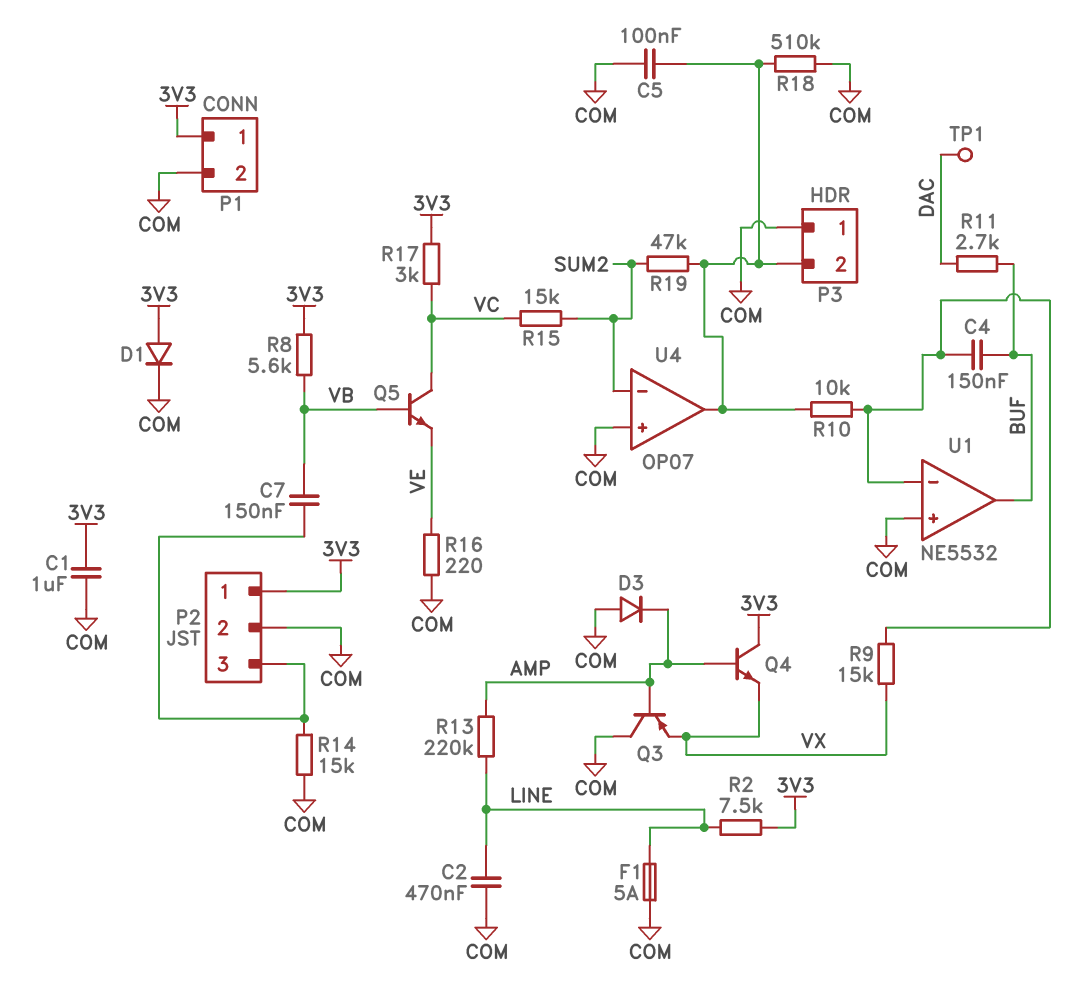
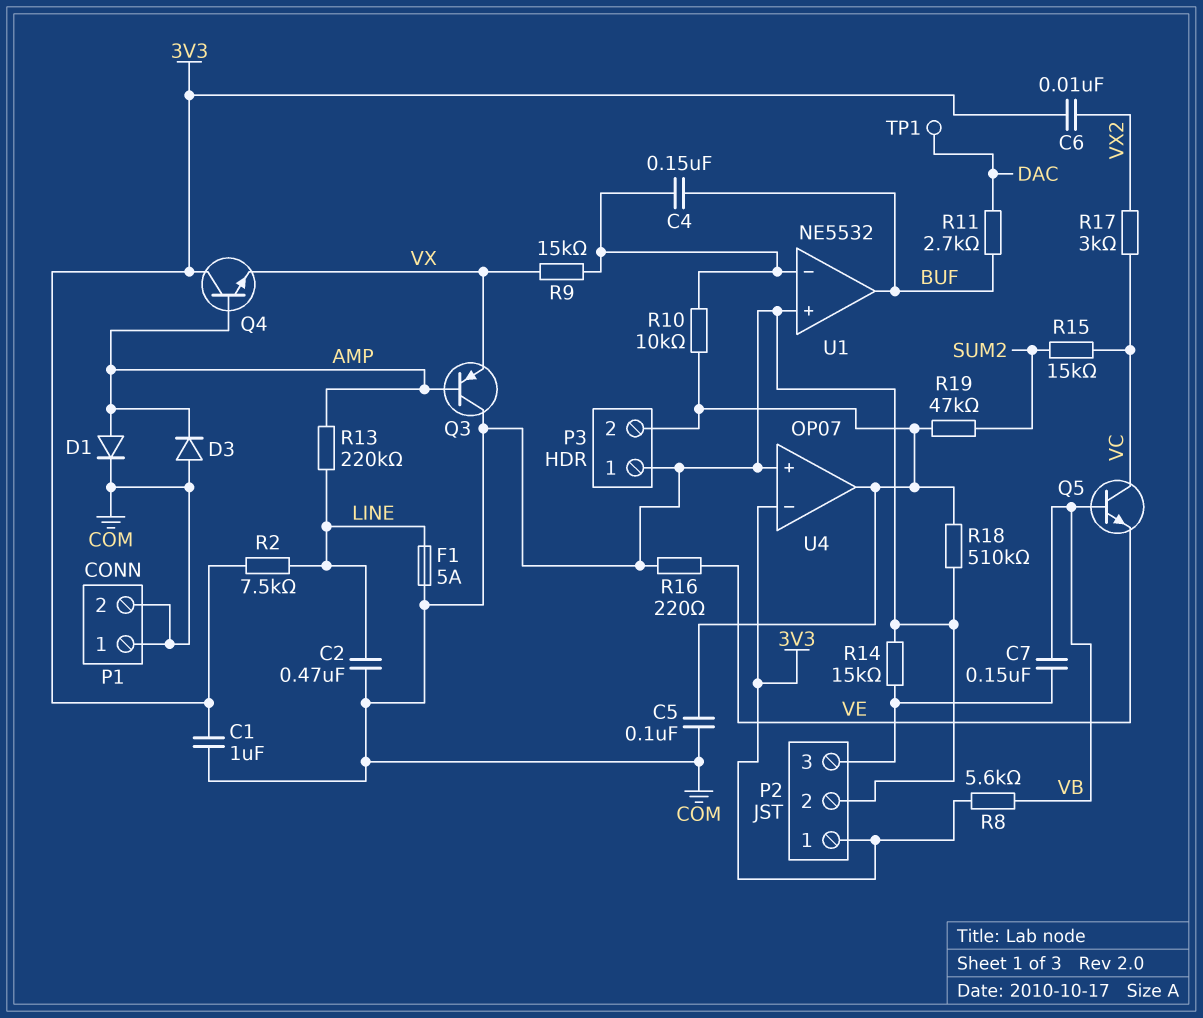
C6: none -> 10nF (3V3, VX2)
D1: diode (A 3V3, K COM) -> diode (A AMP, K COM)
P1 pin 1: 3V3 -> COM
R17: 3k (3V3, VC) -> 3k (VC, VX2)
U4 pin in-: SUM2 -> 3V3

